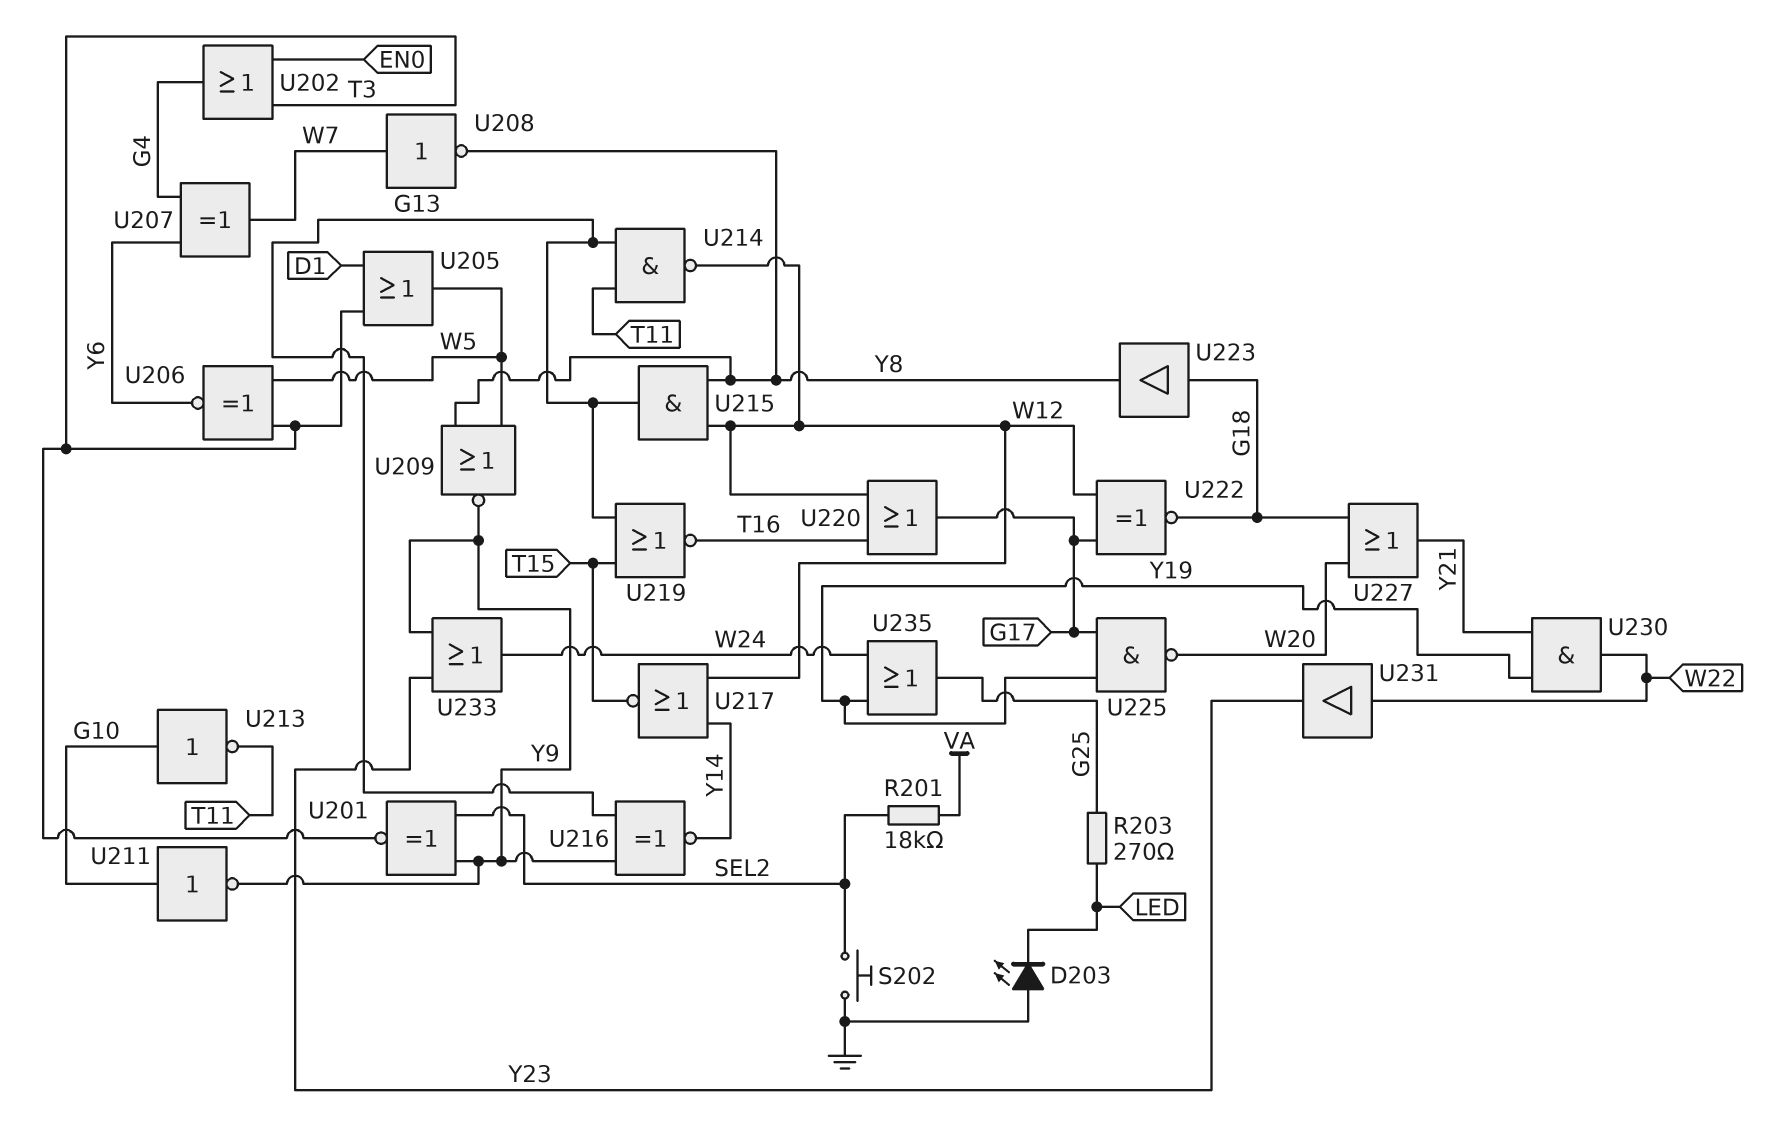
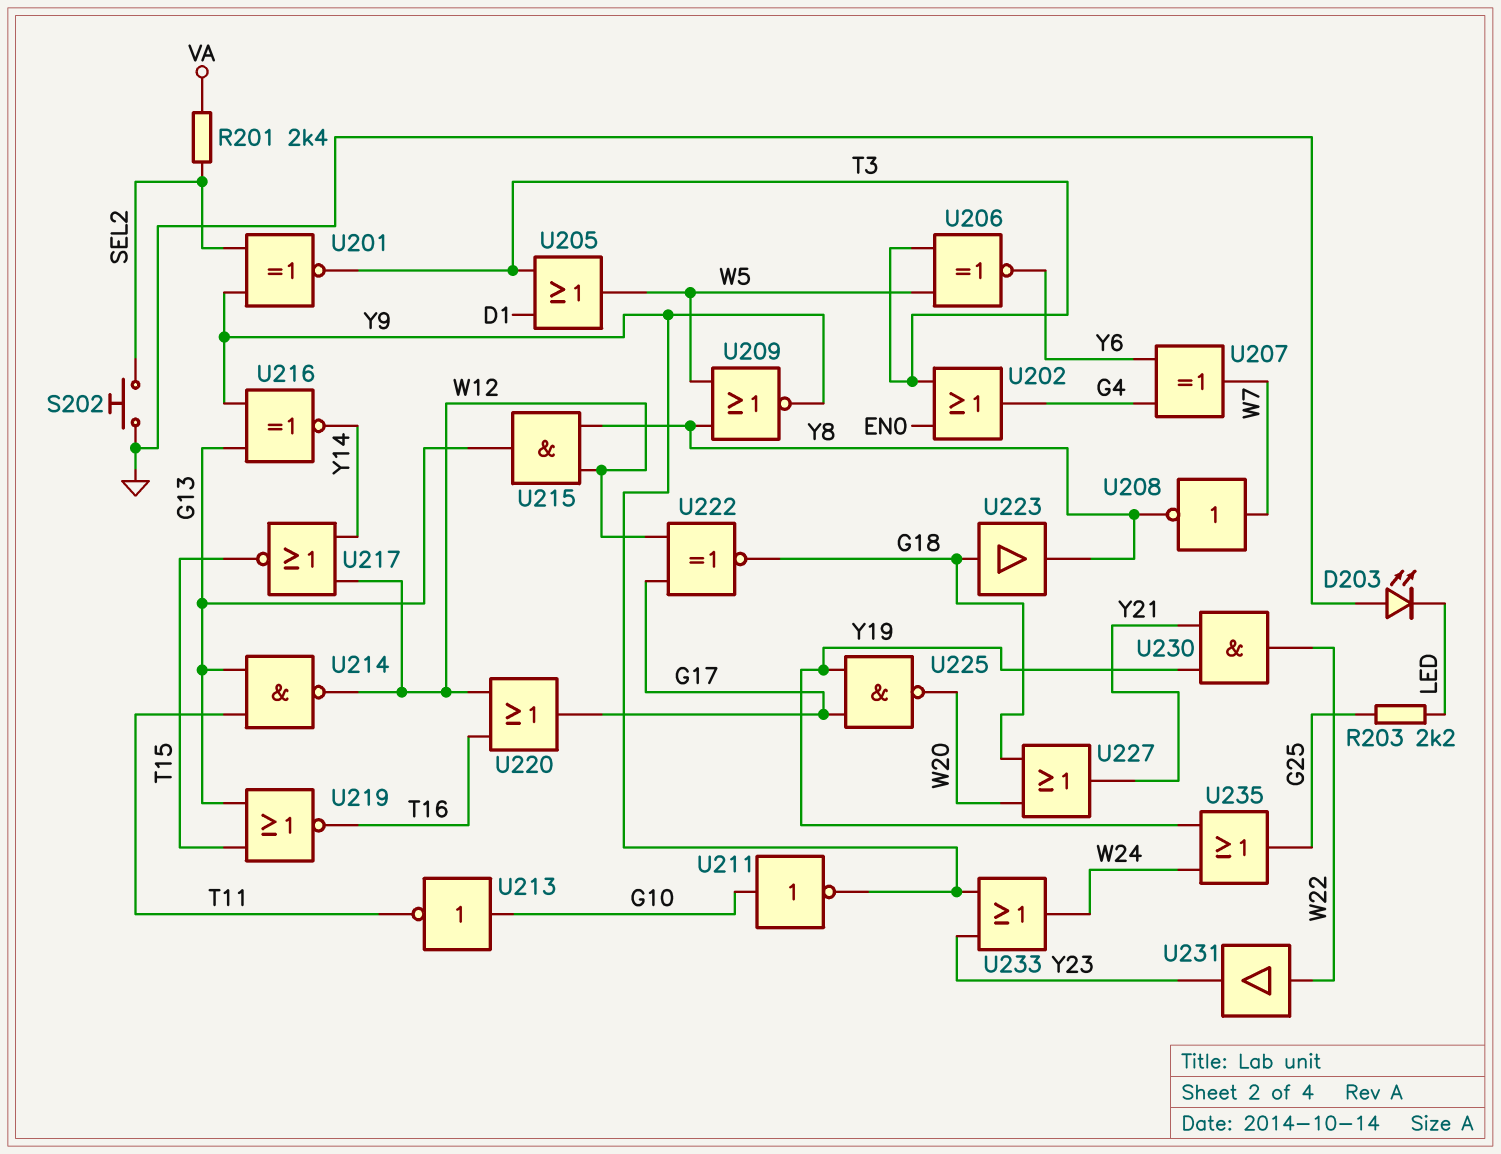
R201: 18k (SEL2, VA) -> 2.4k (SEL2, VA)
R203: 270 (G25, LED) -> 2.2k (G25, LED)

